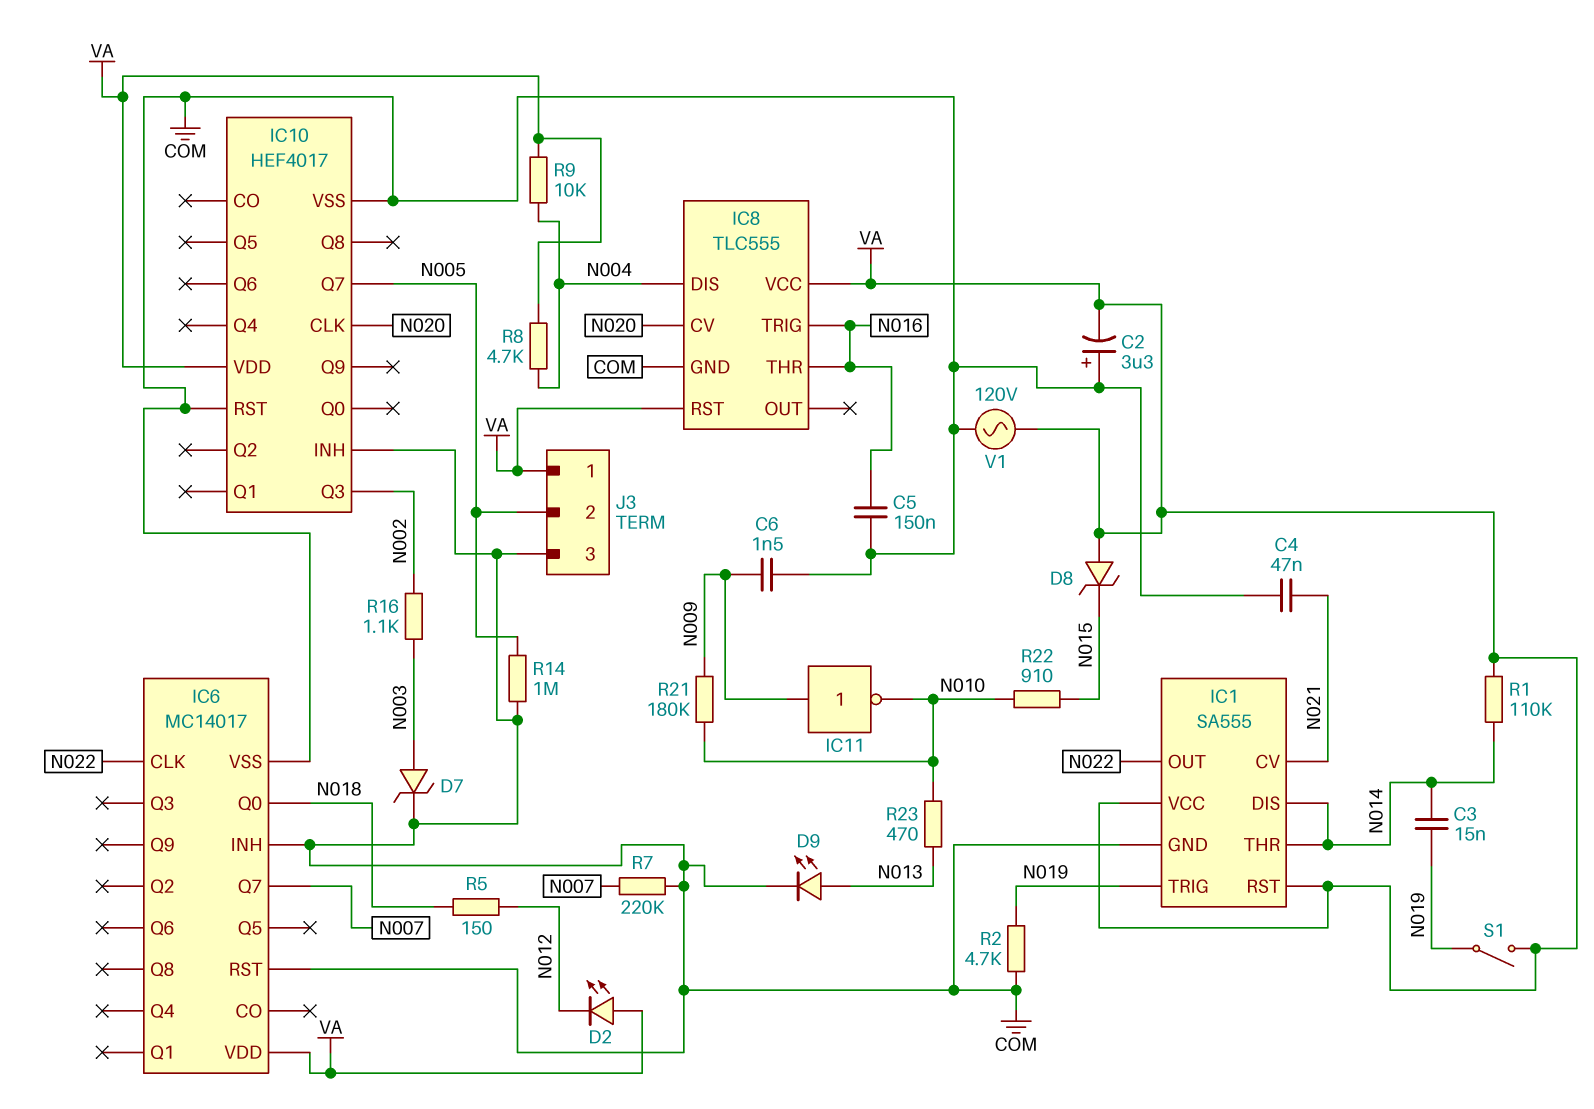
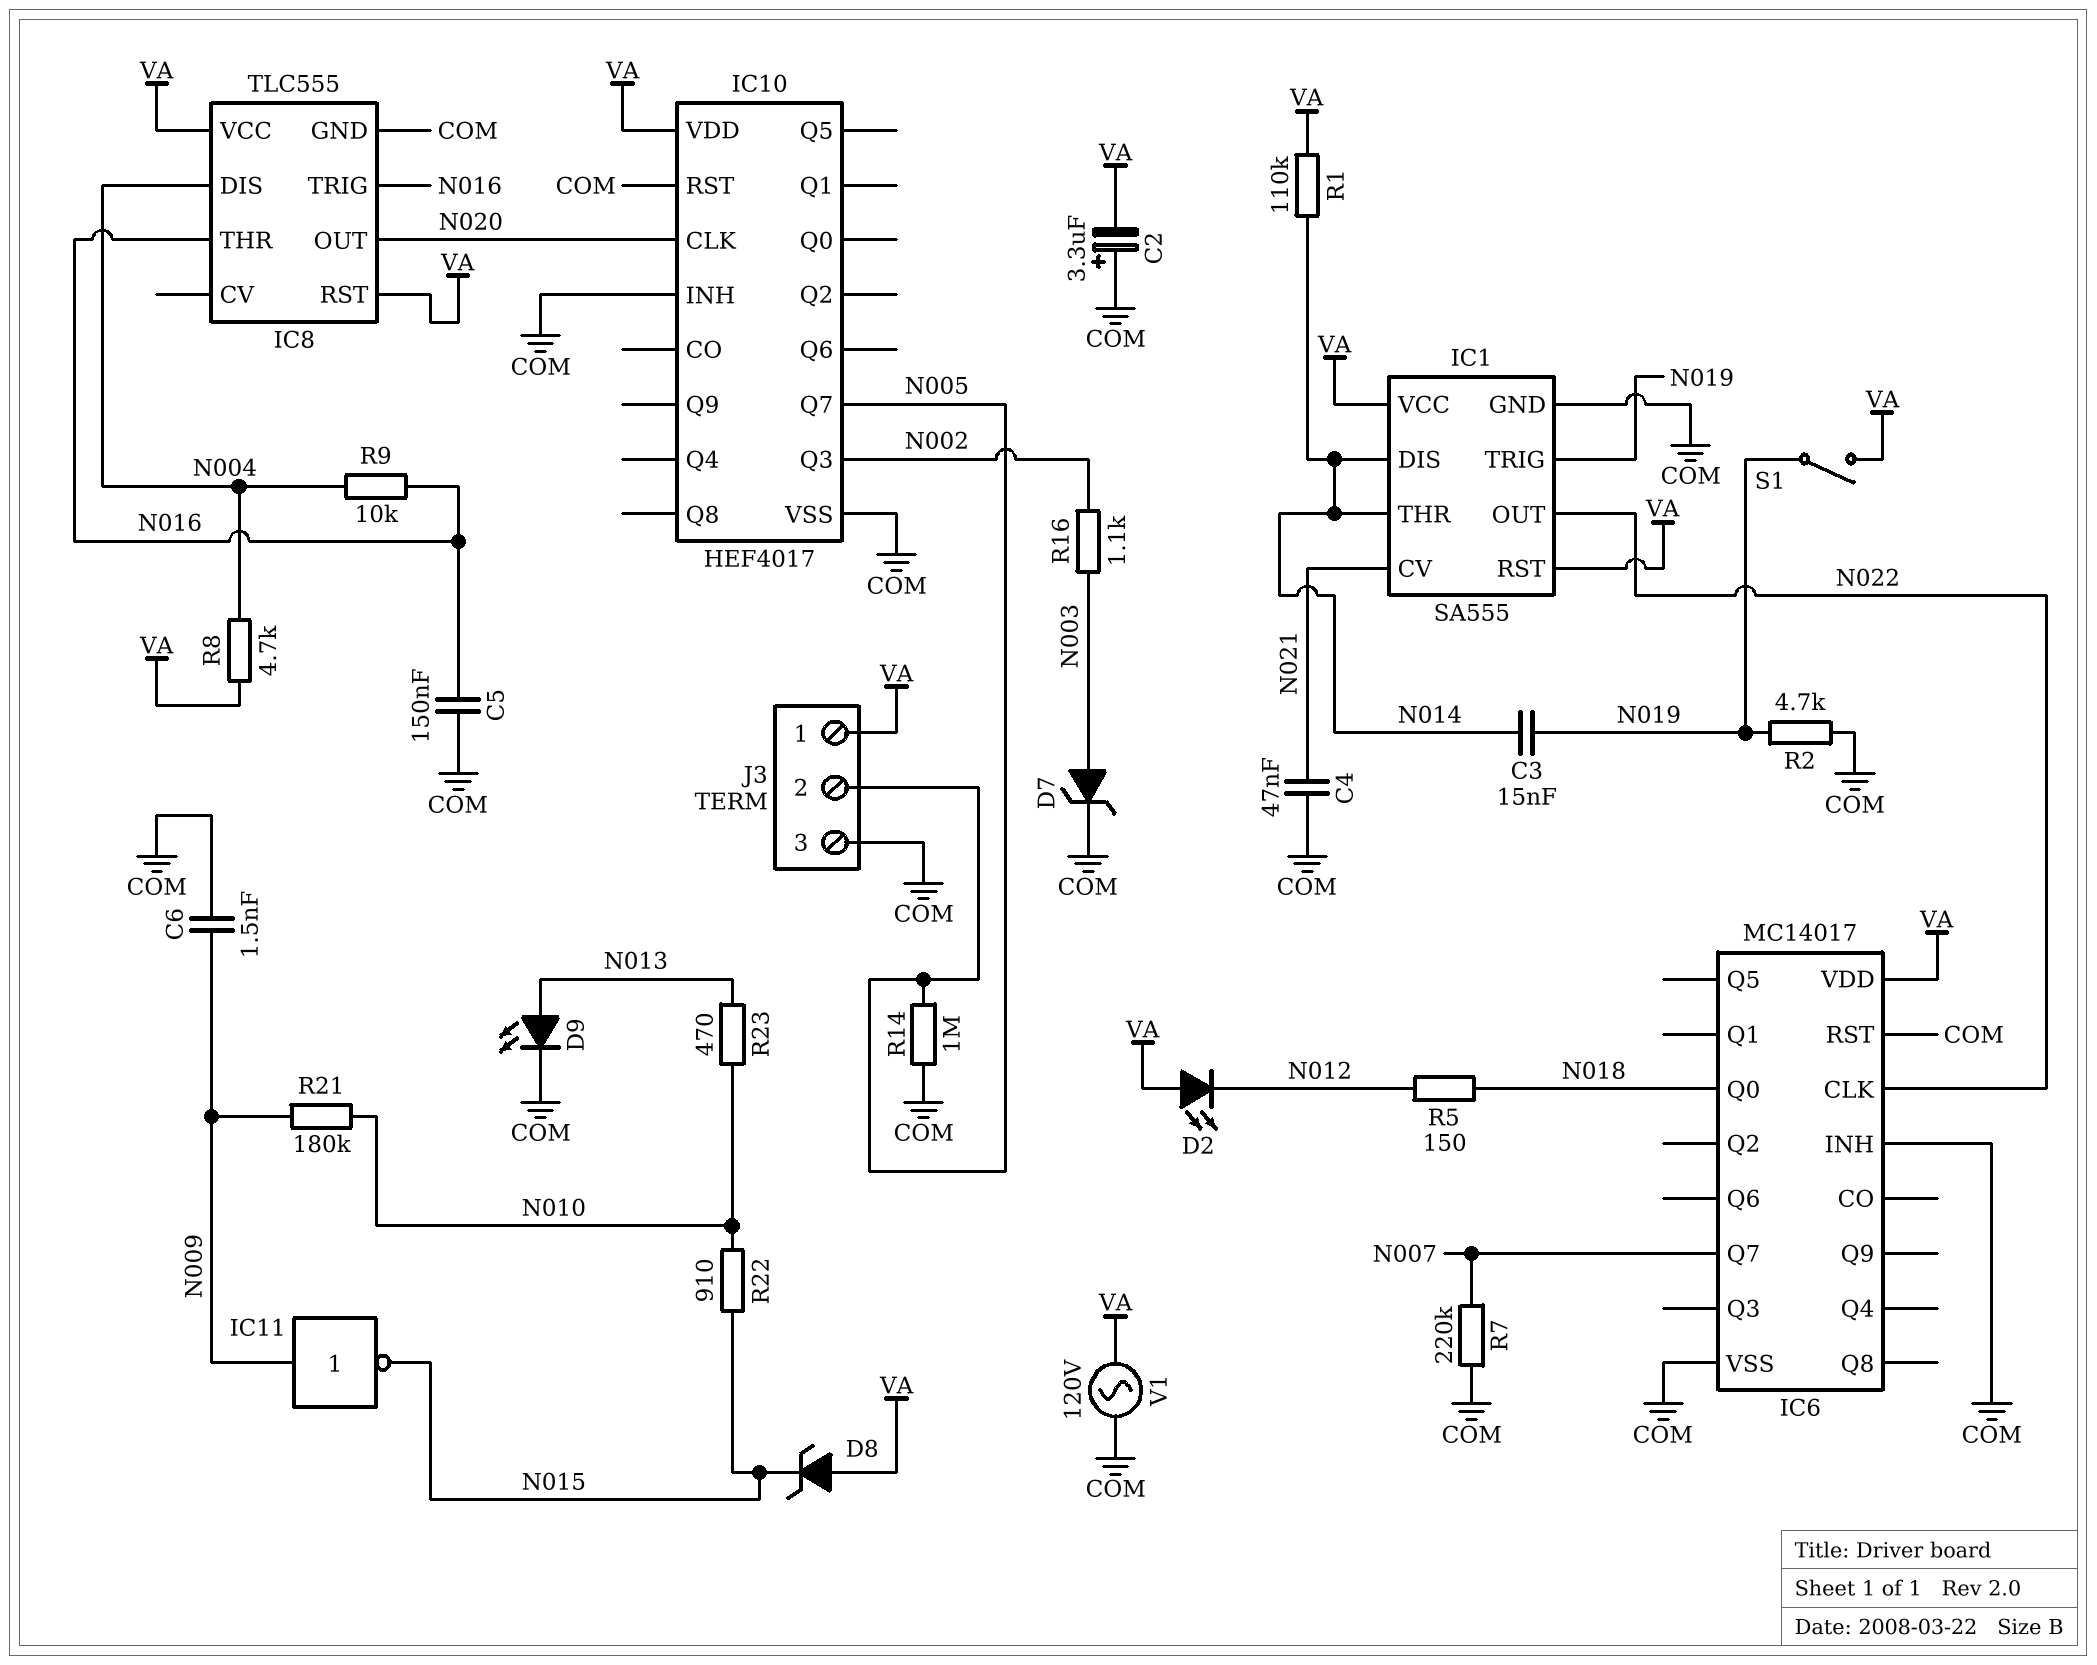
IC8 pin CV: N020 -> none
IC8 pin OUT: none -> N020
IC11: NOT (in N009, out N010) -> NOT (in N009, out N015)
R9: 10k (N004, VA) -> 10k (N004, N016)

